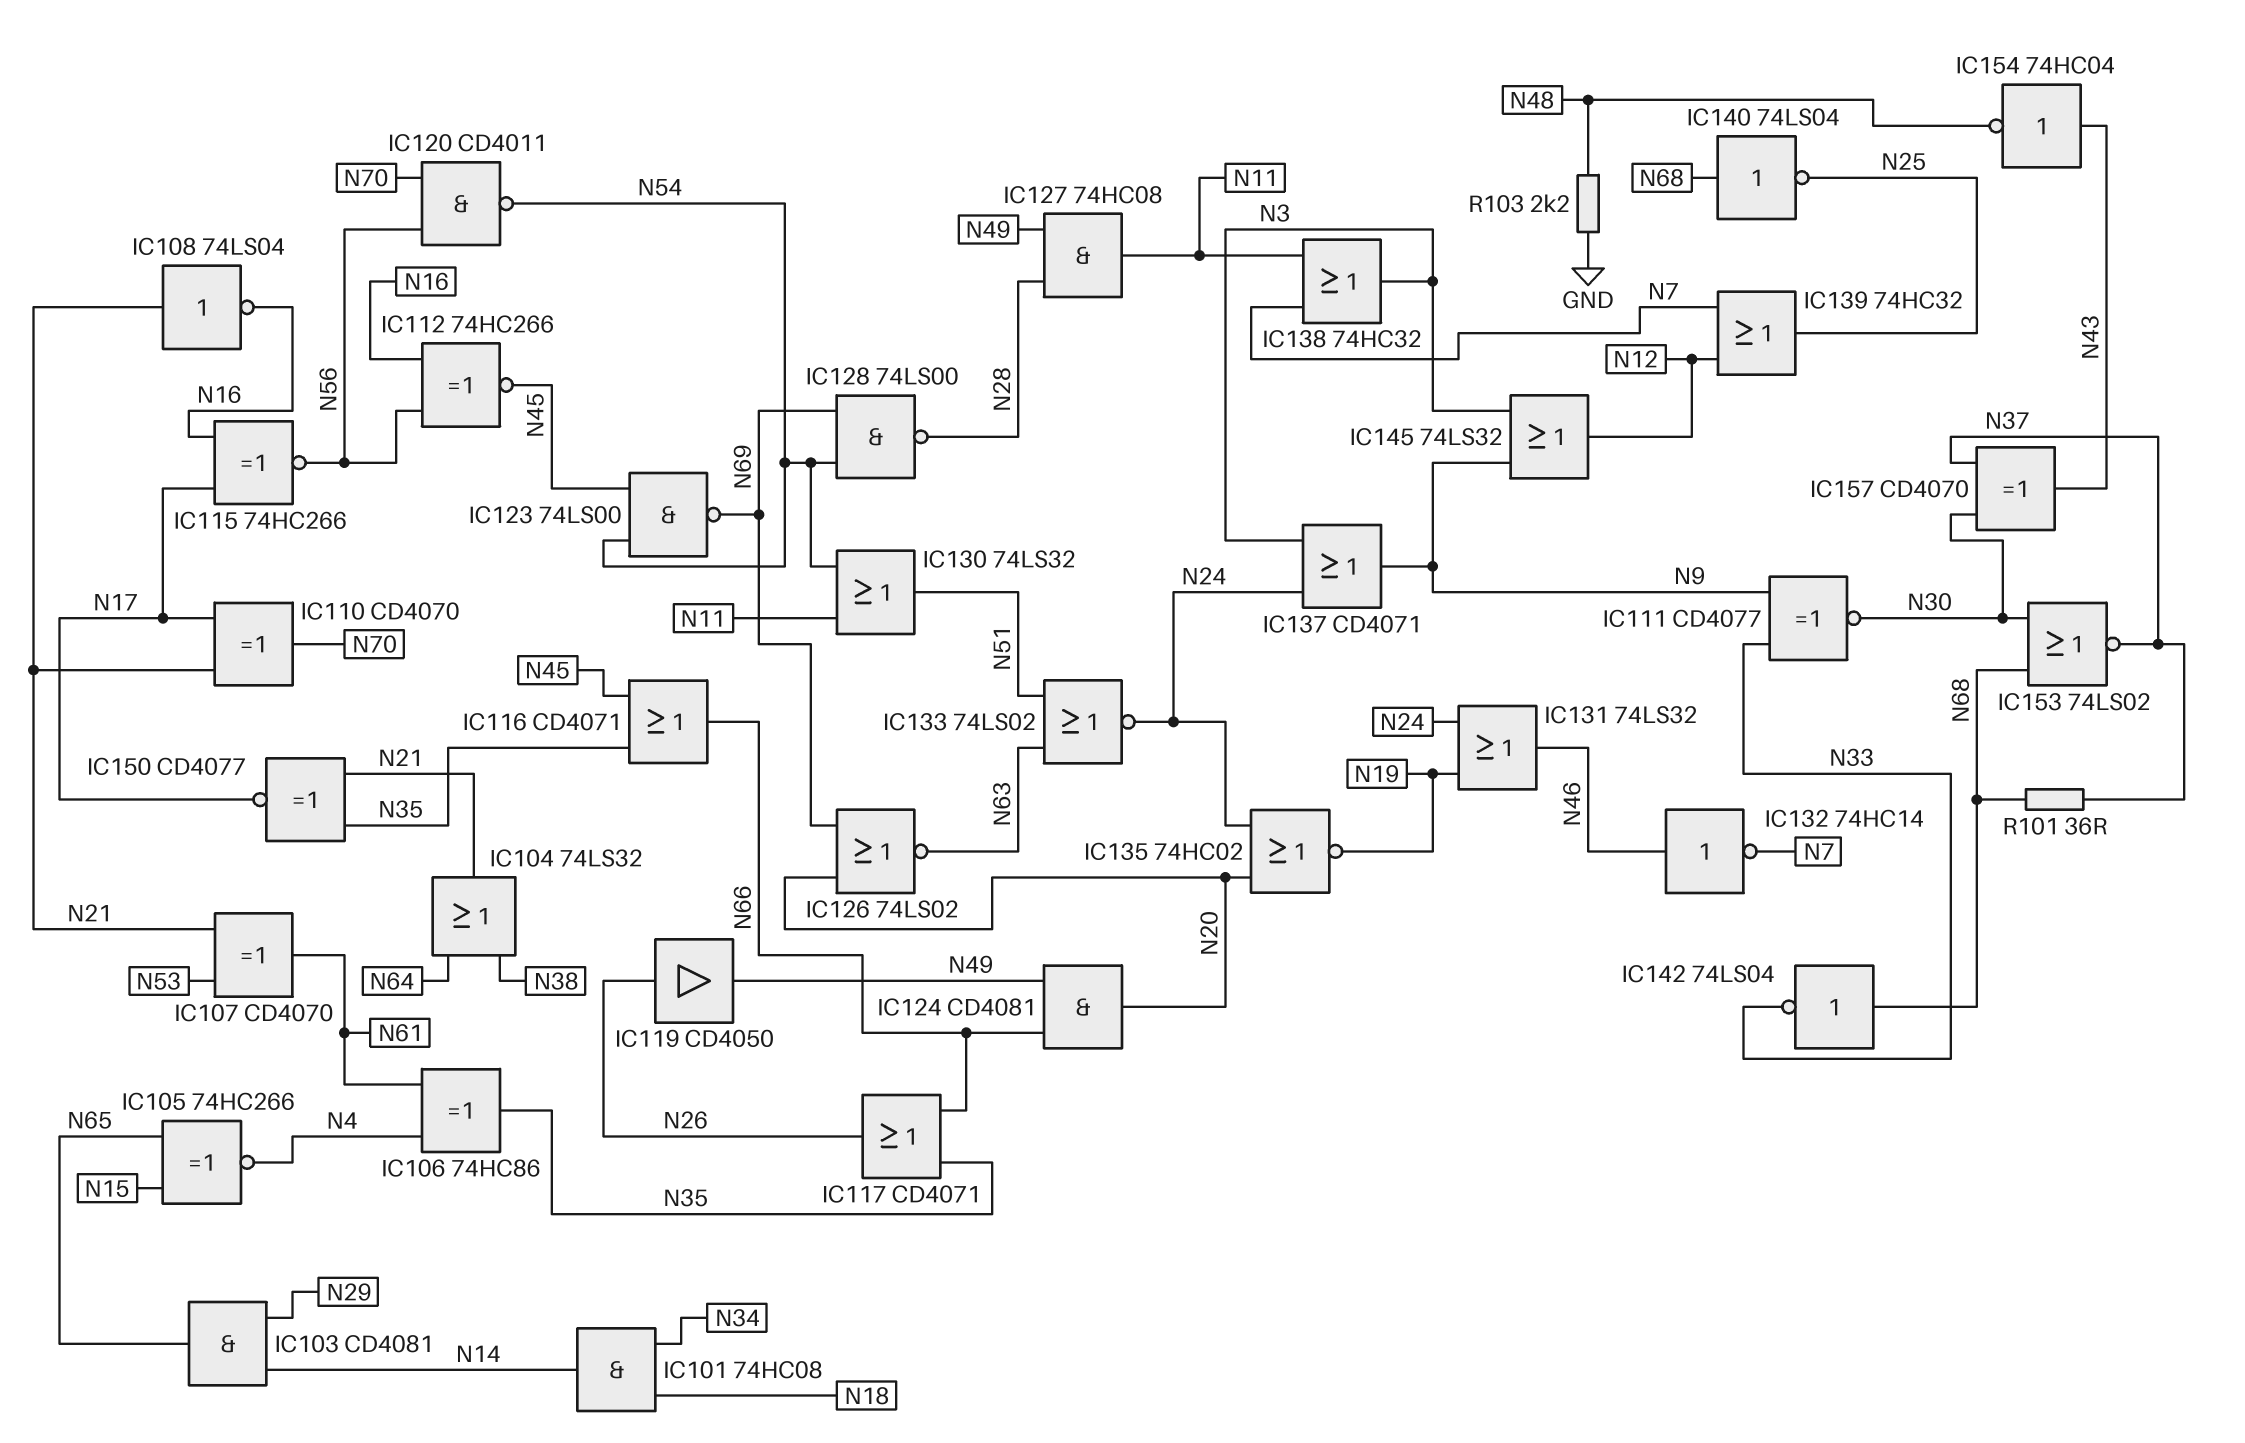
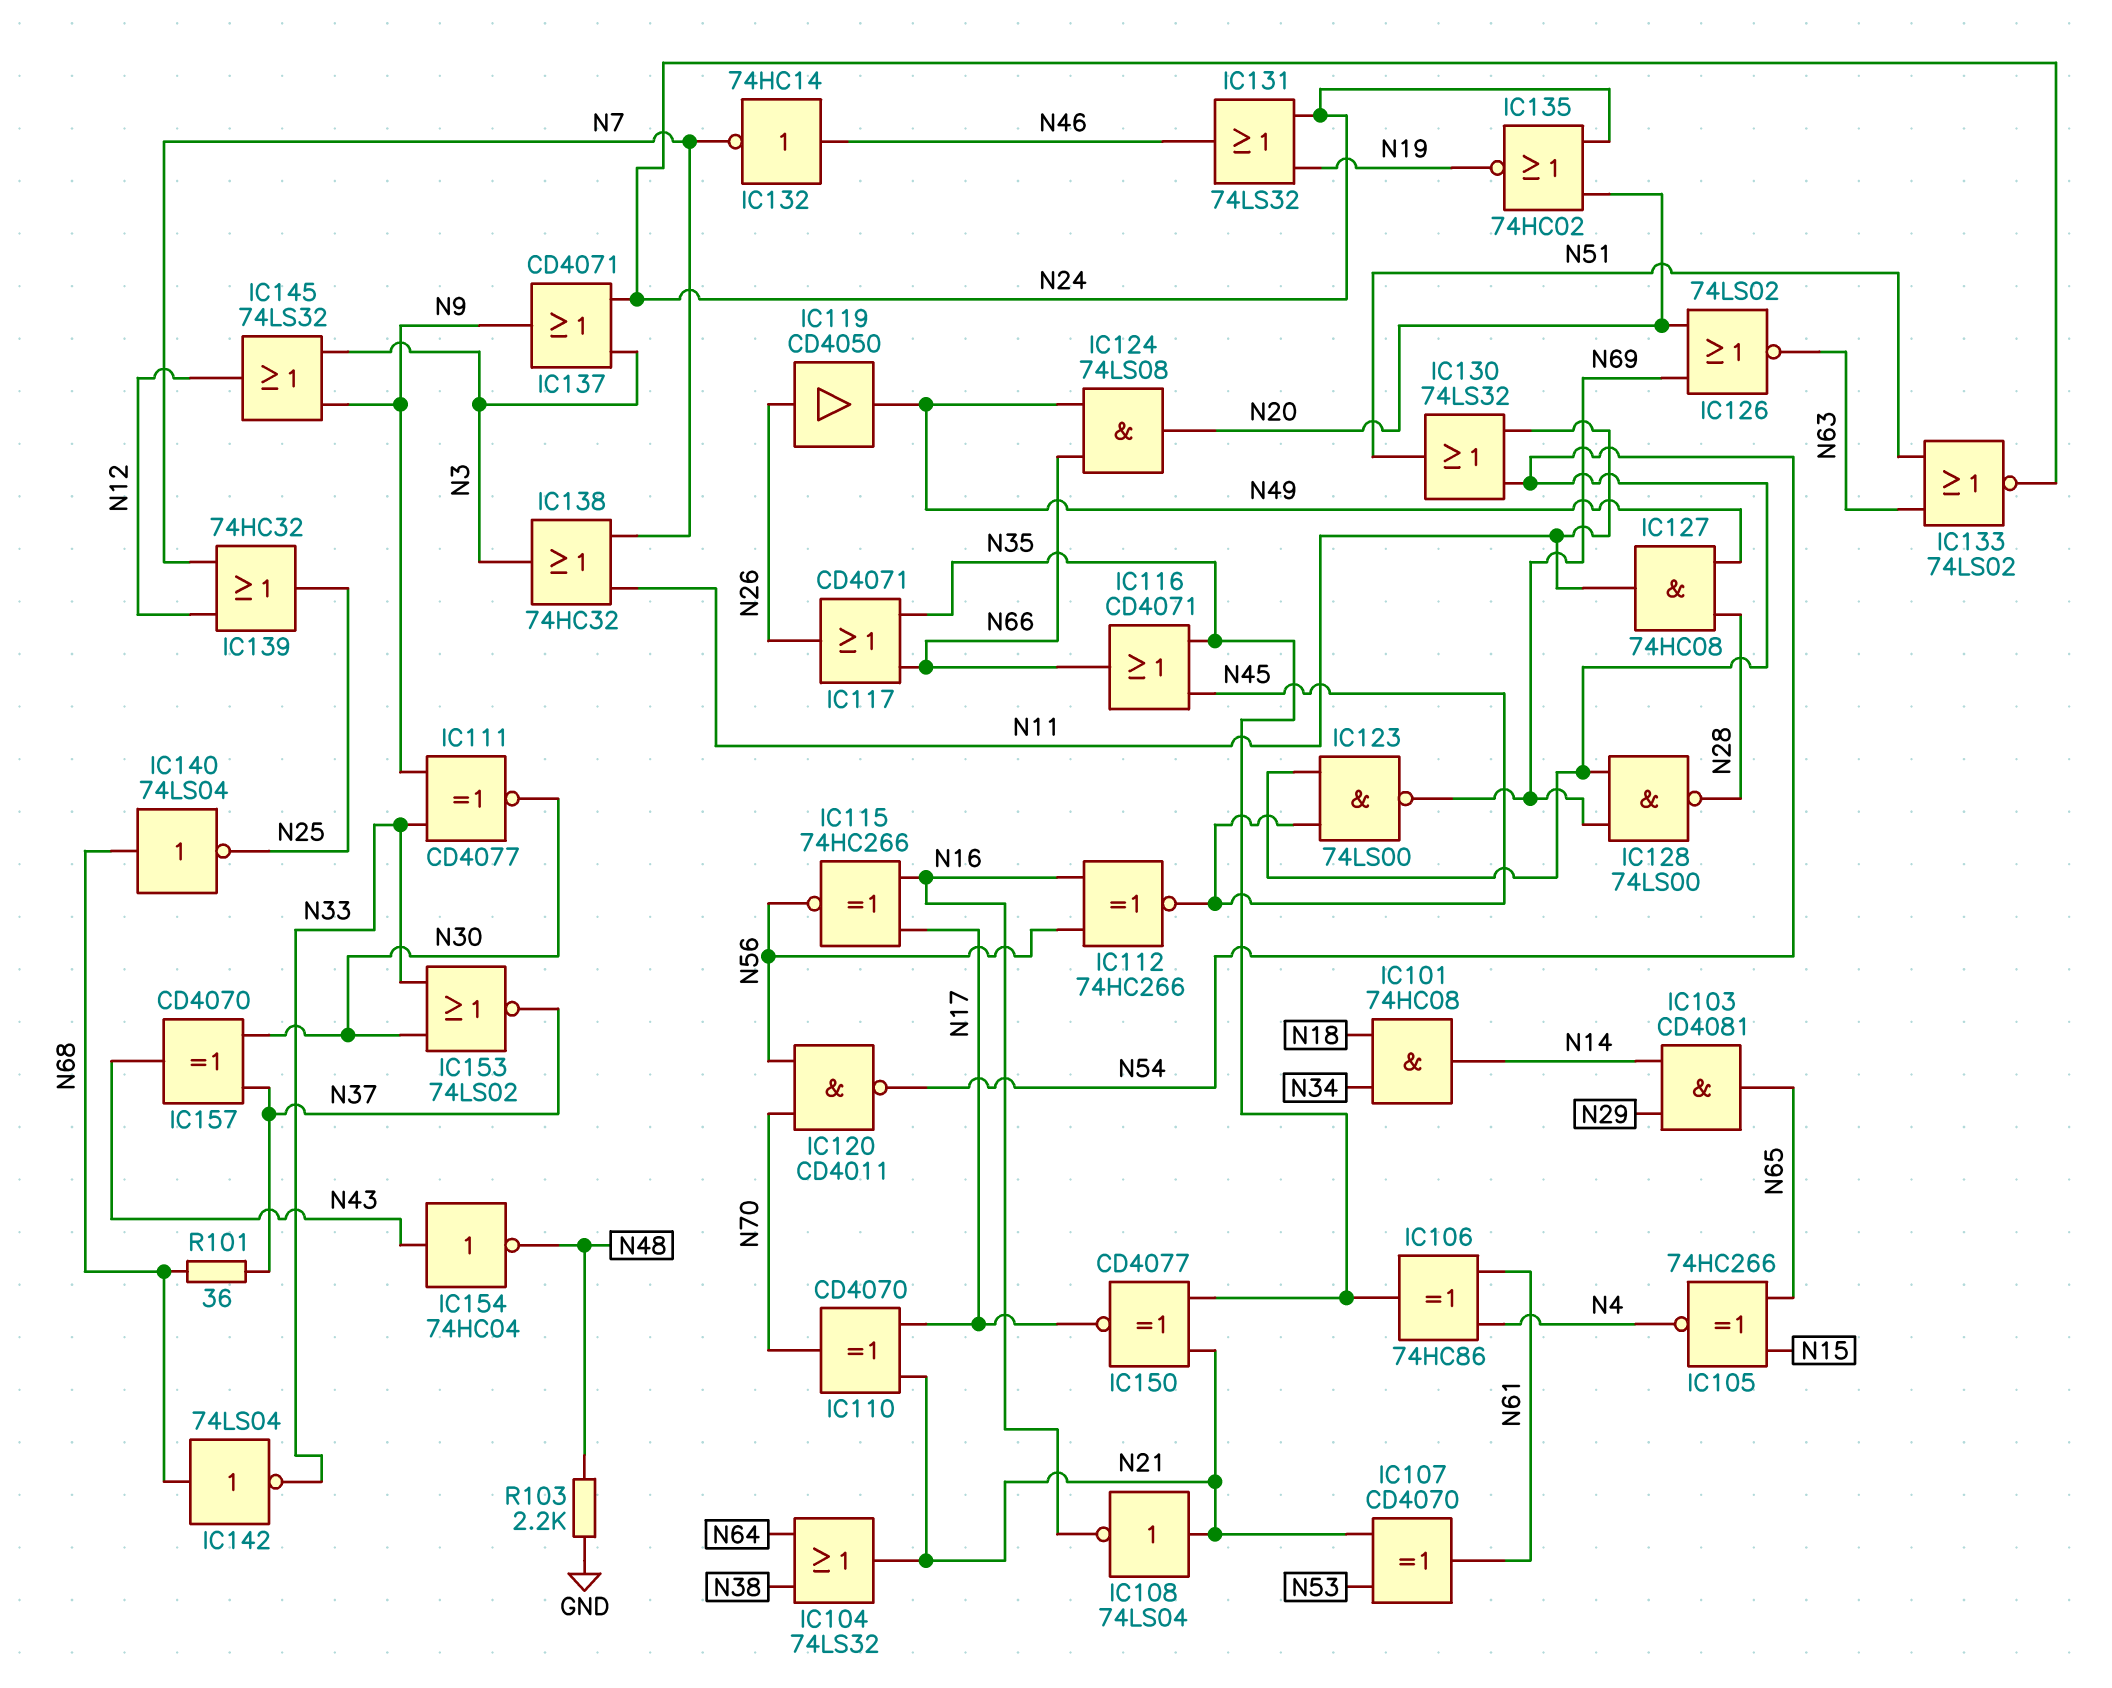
IC124: AND CD4081 (in N49, in N66, out N20) -> AND 74LS08 (in N49, in N66, out N20)
IC153: NOR 74LS02 (in N30, in N68, out N37) -> NOR 74LS02 (in N30, in N33, out N37)

